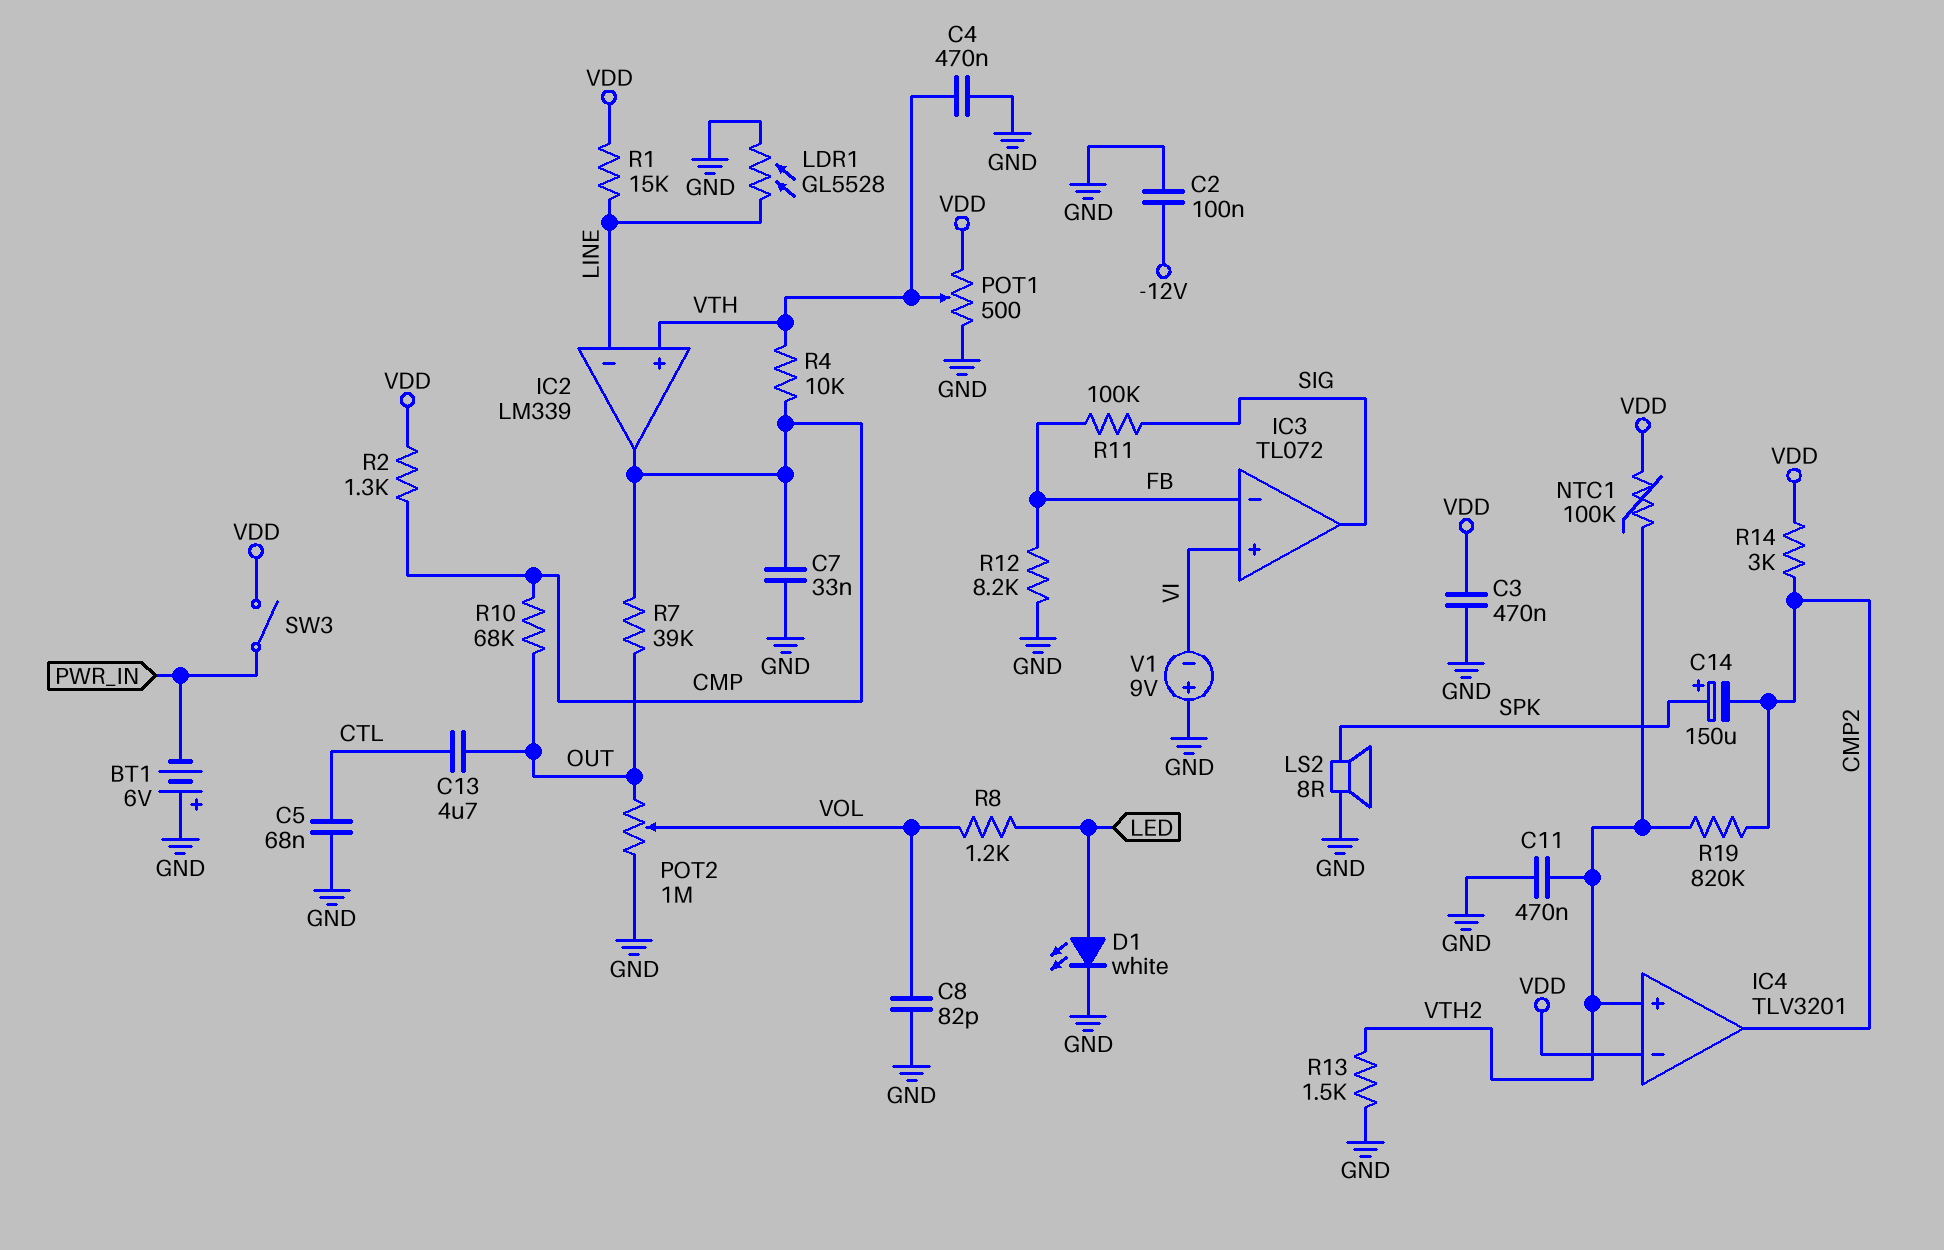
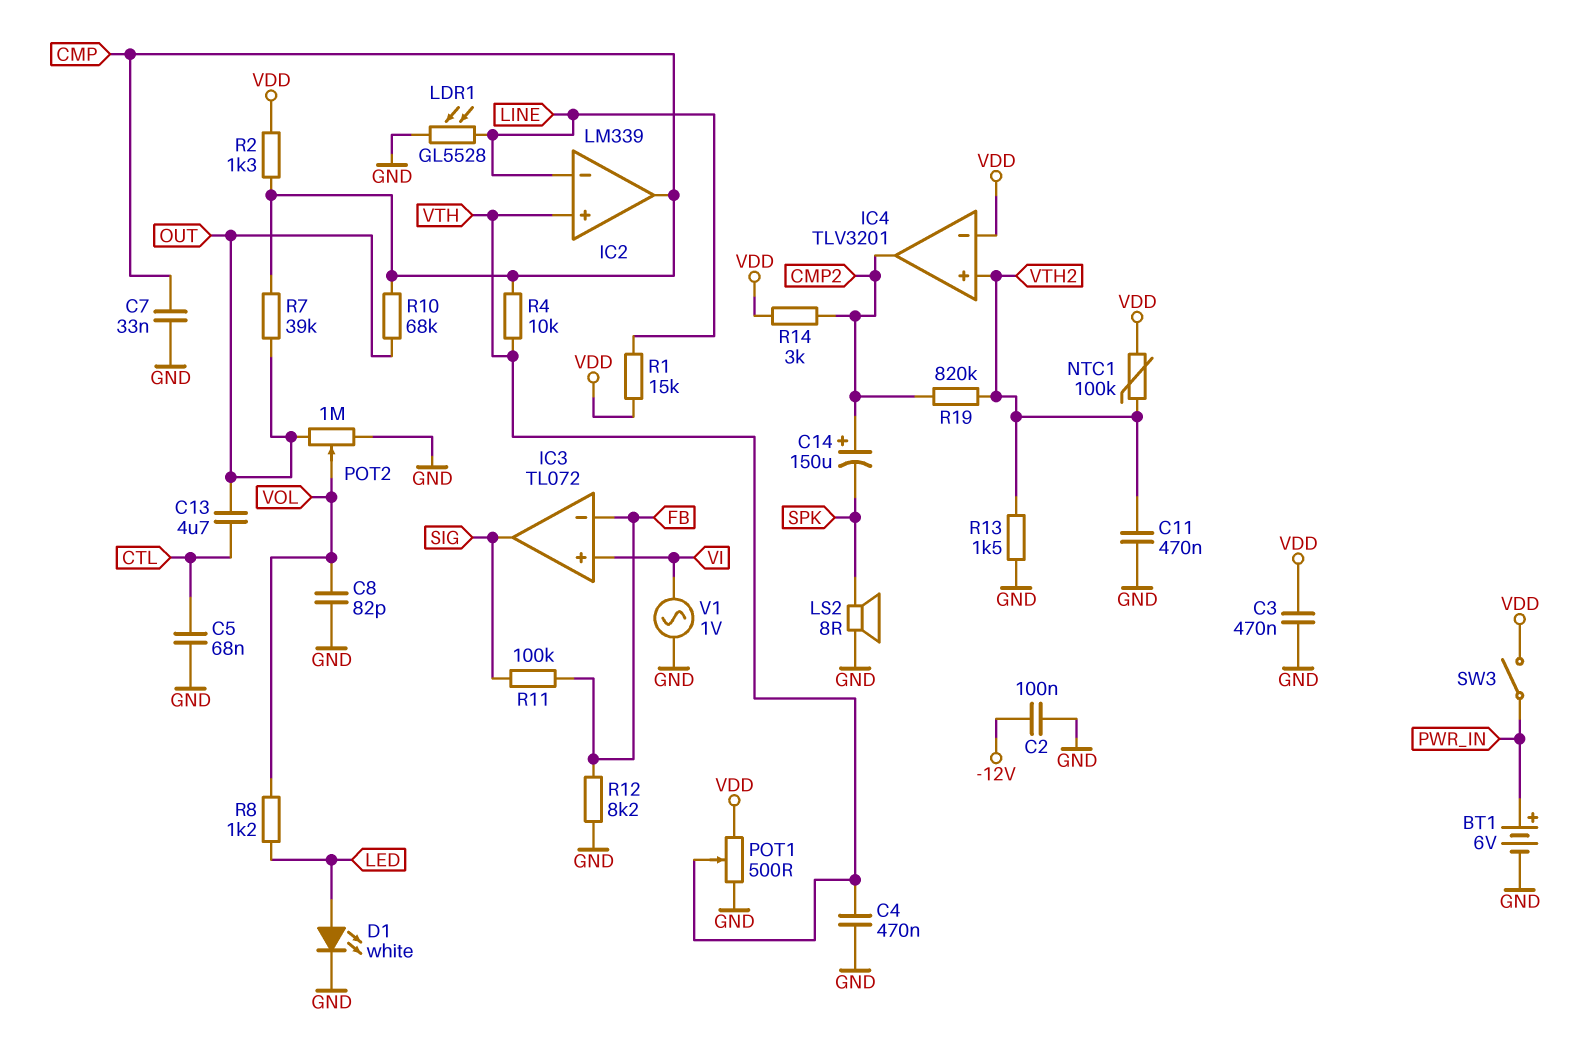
BT1: 6V (plus GND, minus PWR_IN) -> 6V (plus PWR_IN, minus GND)
C14: 150uF (plus SPK, minus CMP2) -> 150uF (plus CMP2, minus SPK)
V1: 9V (plus GND, minus VI) -> AC 1V (GND, VI)

